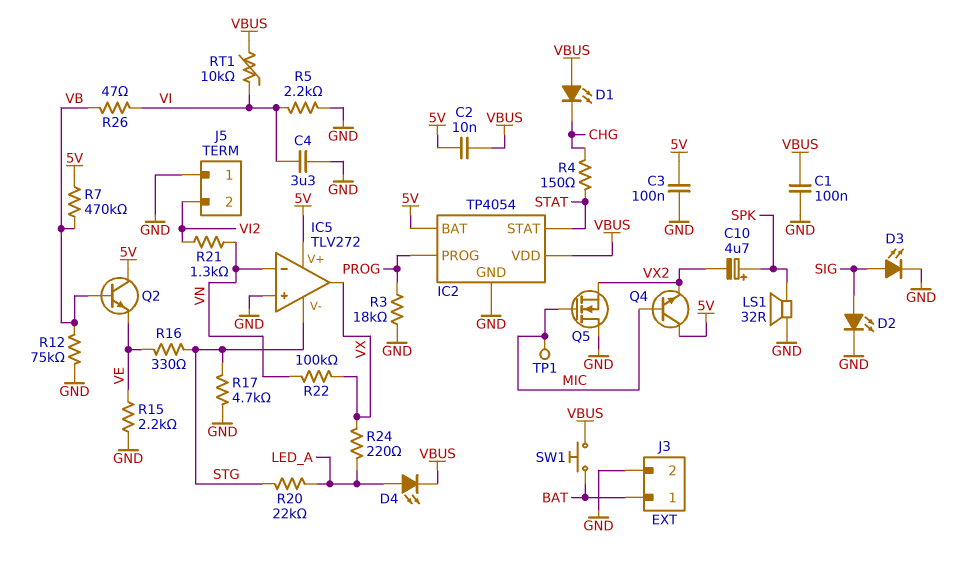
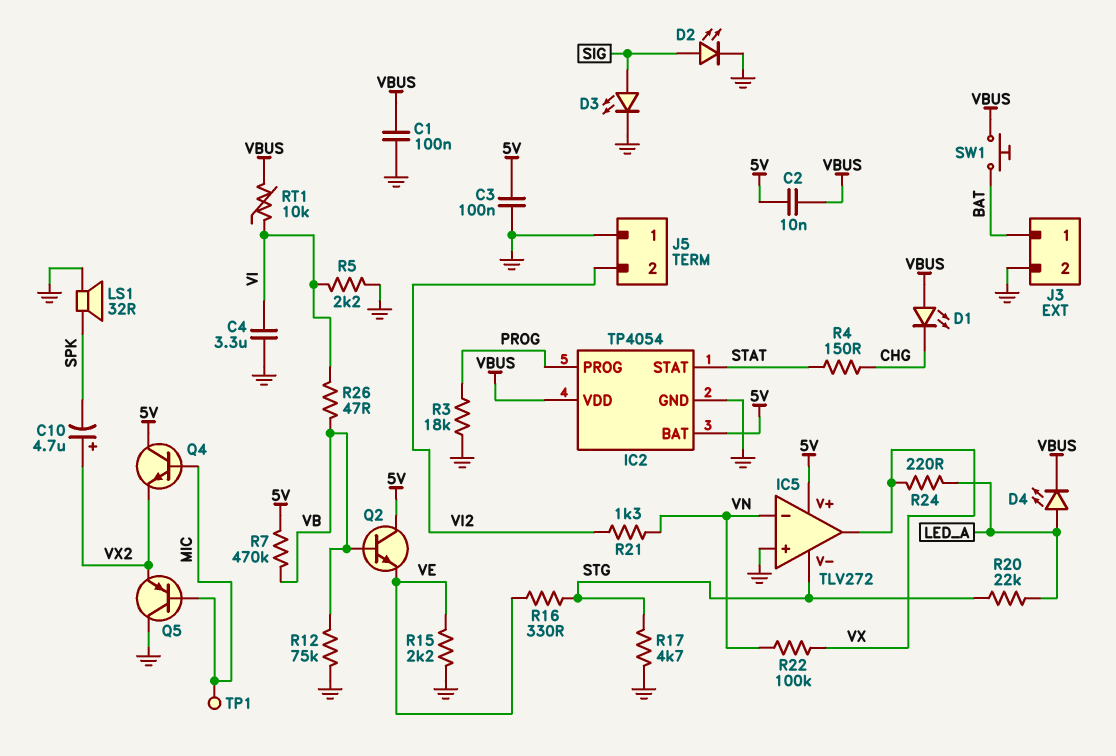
C10: 4.7uF (plus SPK, minus VX2) -> 4.7uF (plus VX2, minus SPK)
Q5: NMOS (G MIC, D GND, S VX2) -> PNP (B MIC, C GND, E VX2)

